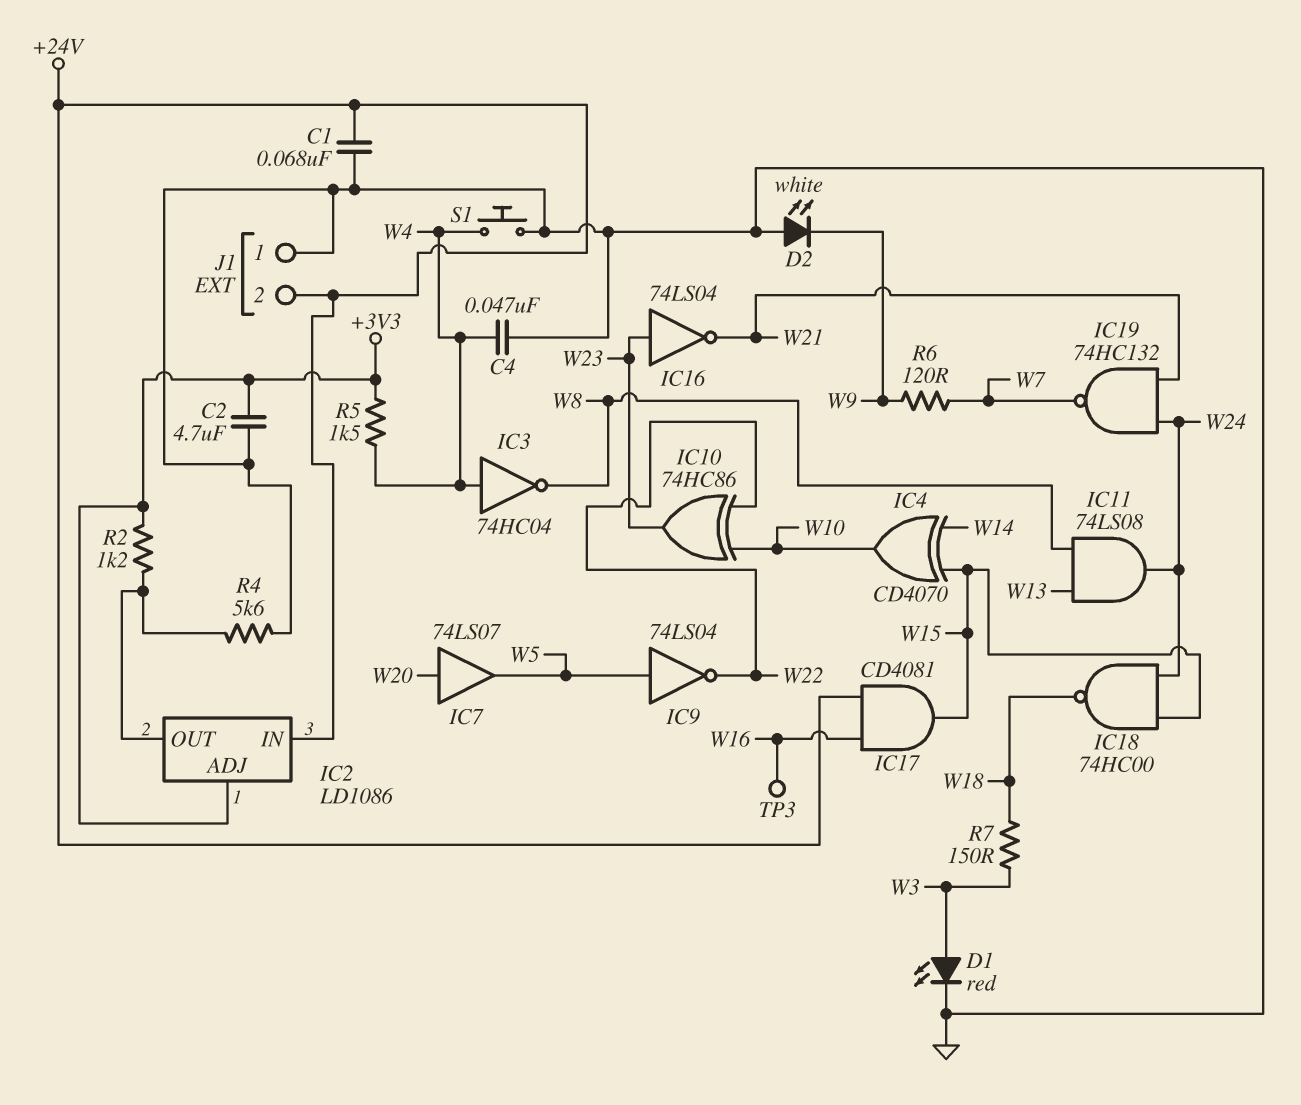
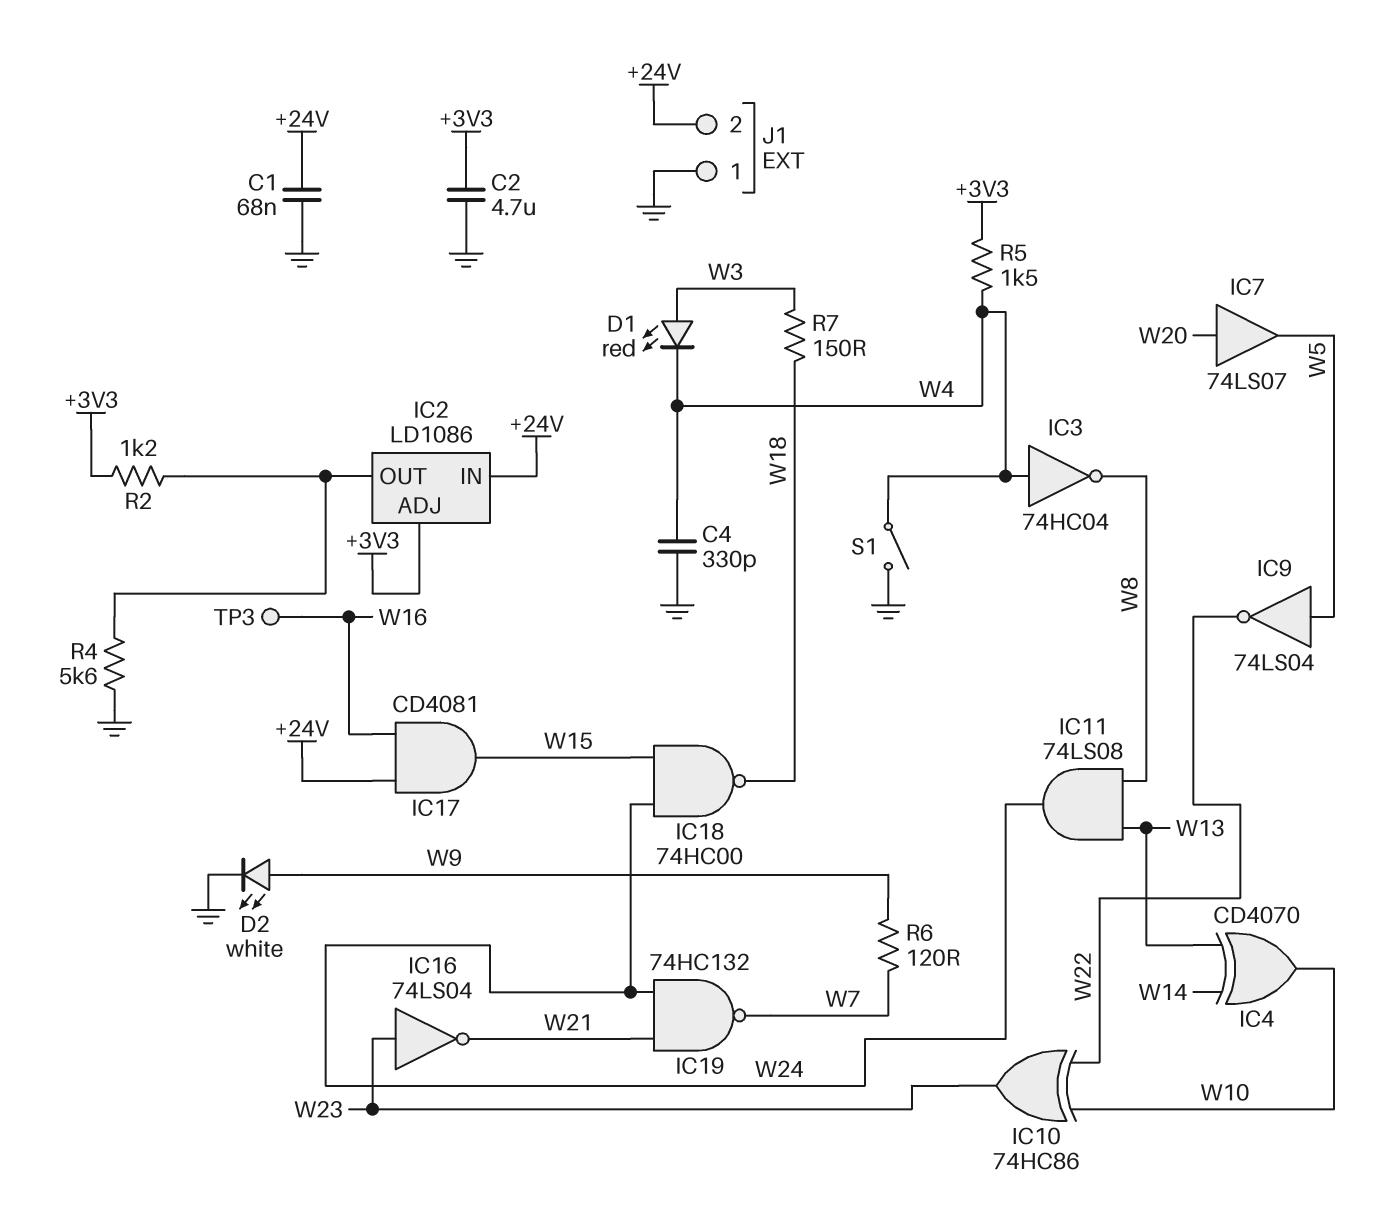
C4: 47nF (GND, W4) -> 330pF (GND, W4)
D1: LED red (A W3, K GND) -> LED red (A W3, K W4)
D2: LED white (A GND, K W9) -> LED white (A W9, K GND)
IC4: XOR CD4070 (in W14, in W15, out W10) -> XOR CD4070 (in W13, in W14, out W10)
S1: button (GND, W4) -> switch (GND, W4)

